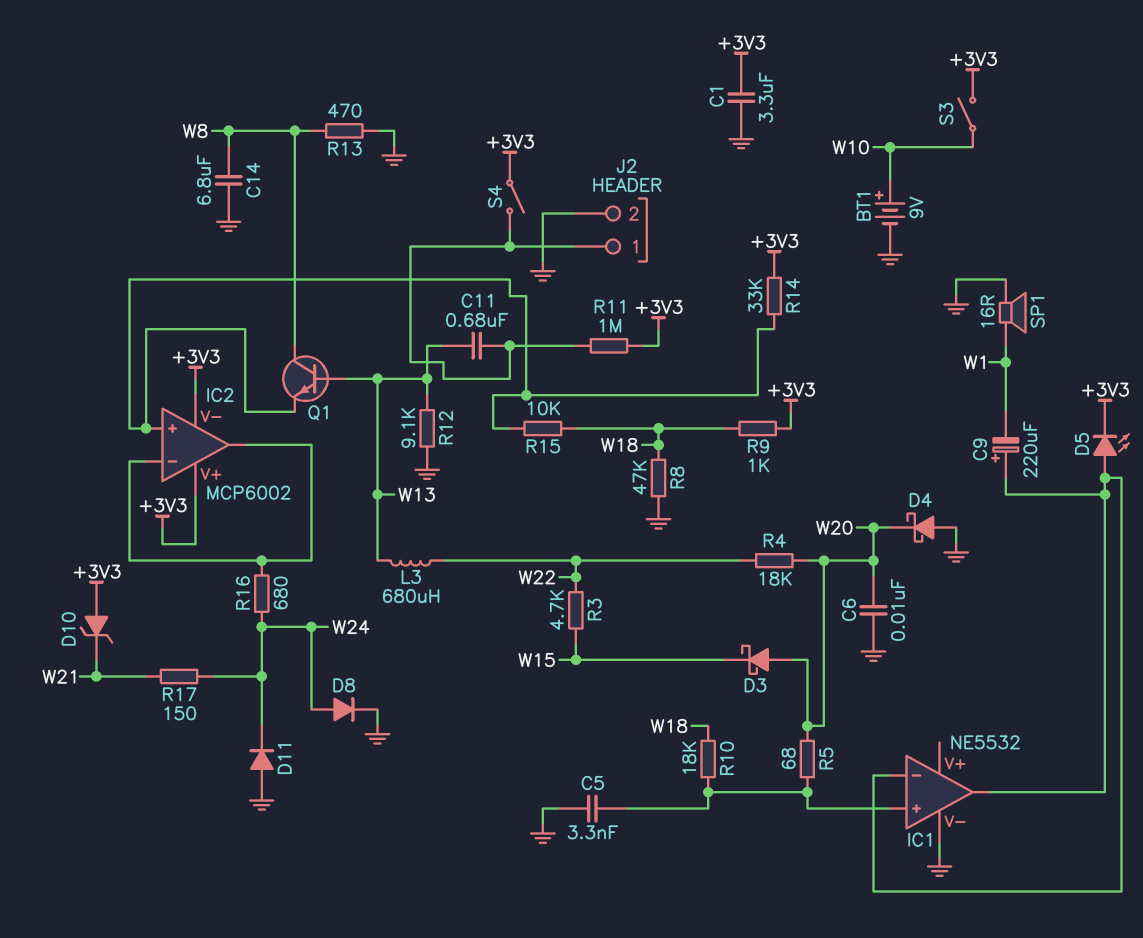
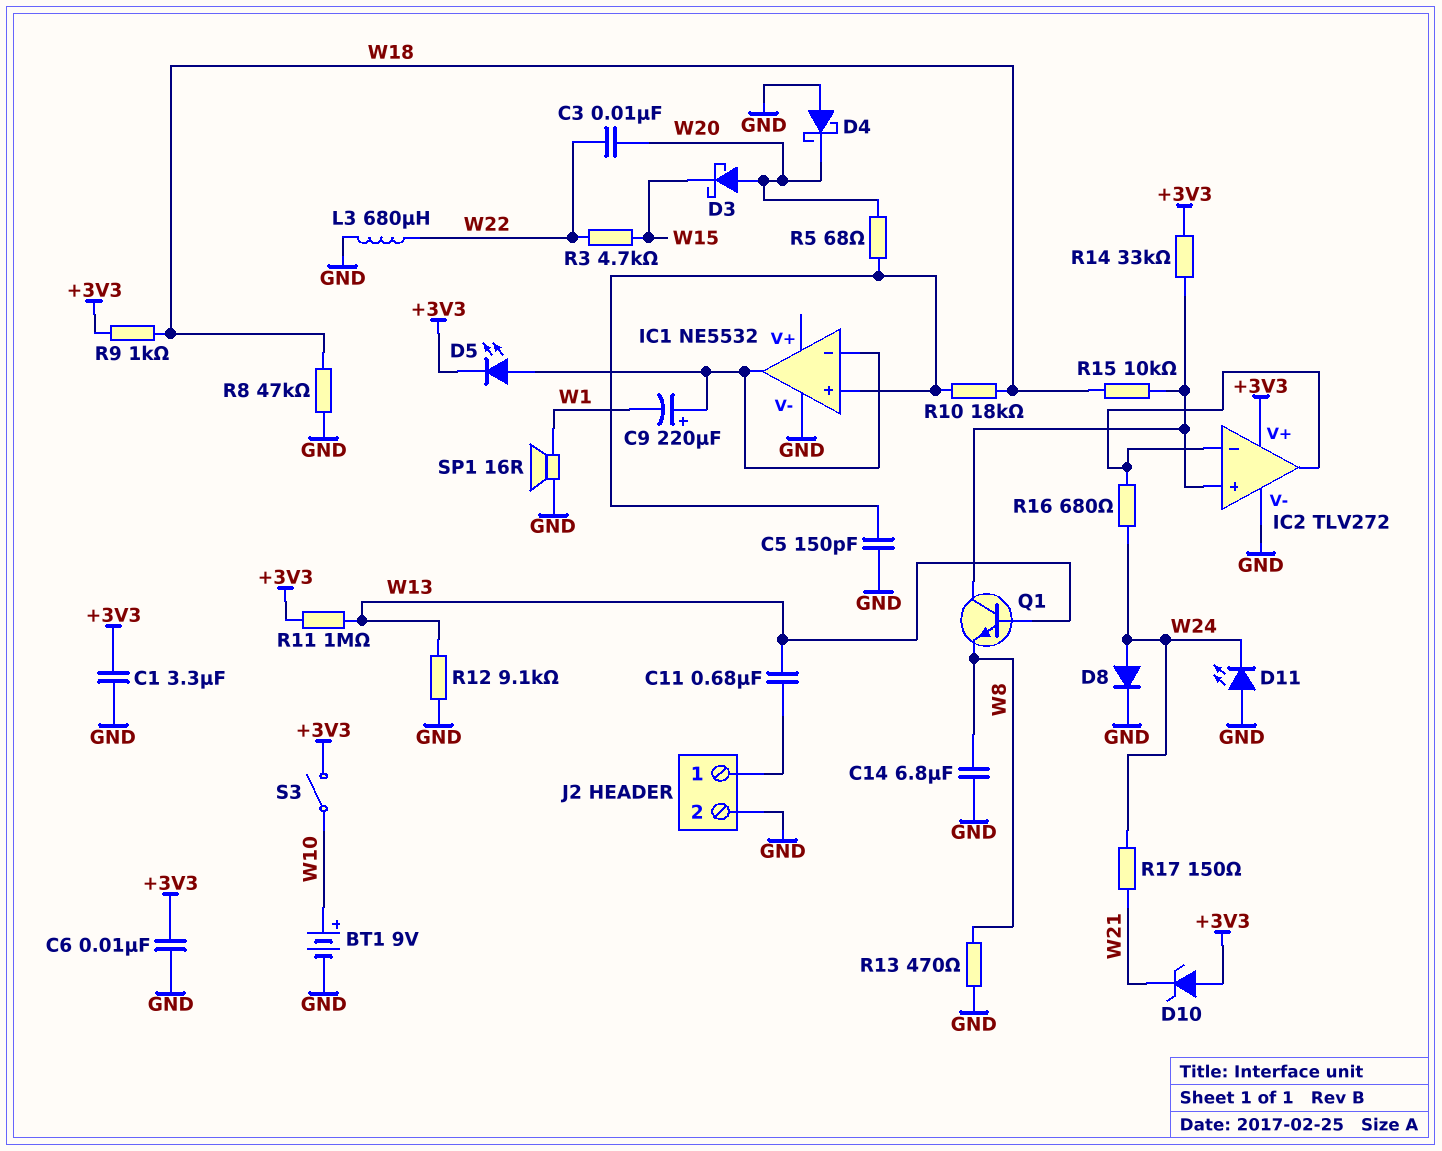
C3: none -> 10nF (W20, W22)
C5: 3.3nF (GND, IC1/in+) -> 150pF (GND, IC1/in+)
C6: 10nF (GND, W20) -> 10nF (+3V3, GND)
D11: diode (A GND, K W24) -> LED (A GND, K W24)
IC2: MCP6002 -> TLV272
IC2 pin V-: +3V3 -> GND
L3: 680uH (W13, W22) -> 680uH (GND, W22)
Q1: NPN (B W13, C W8, E IC2/in+) -> NPN (B W13, C IC2/in+, E W8)
R4: 18k (W20, W22) -> none
R11: 1M (+3V3, J2/1) -> 1M (+3V3, W13)
S4: switch (+3V3, J2/1) -> none

